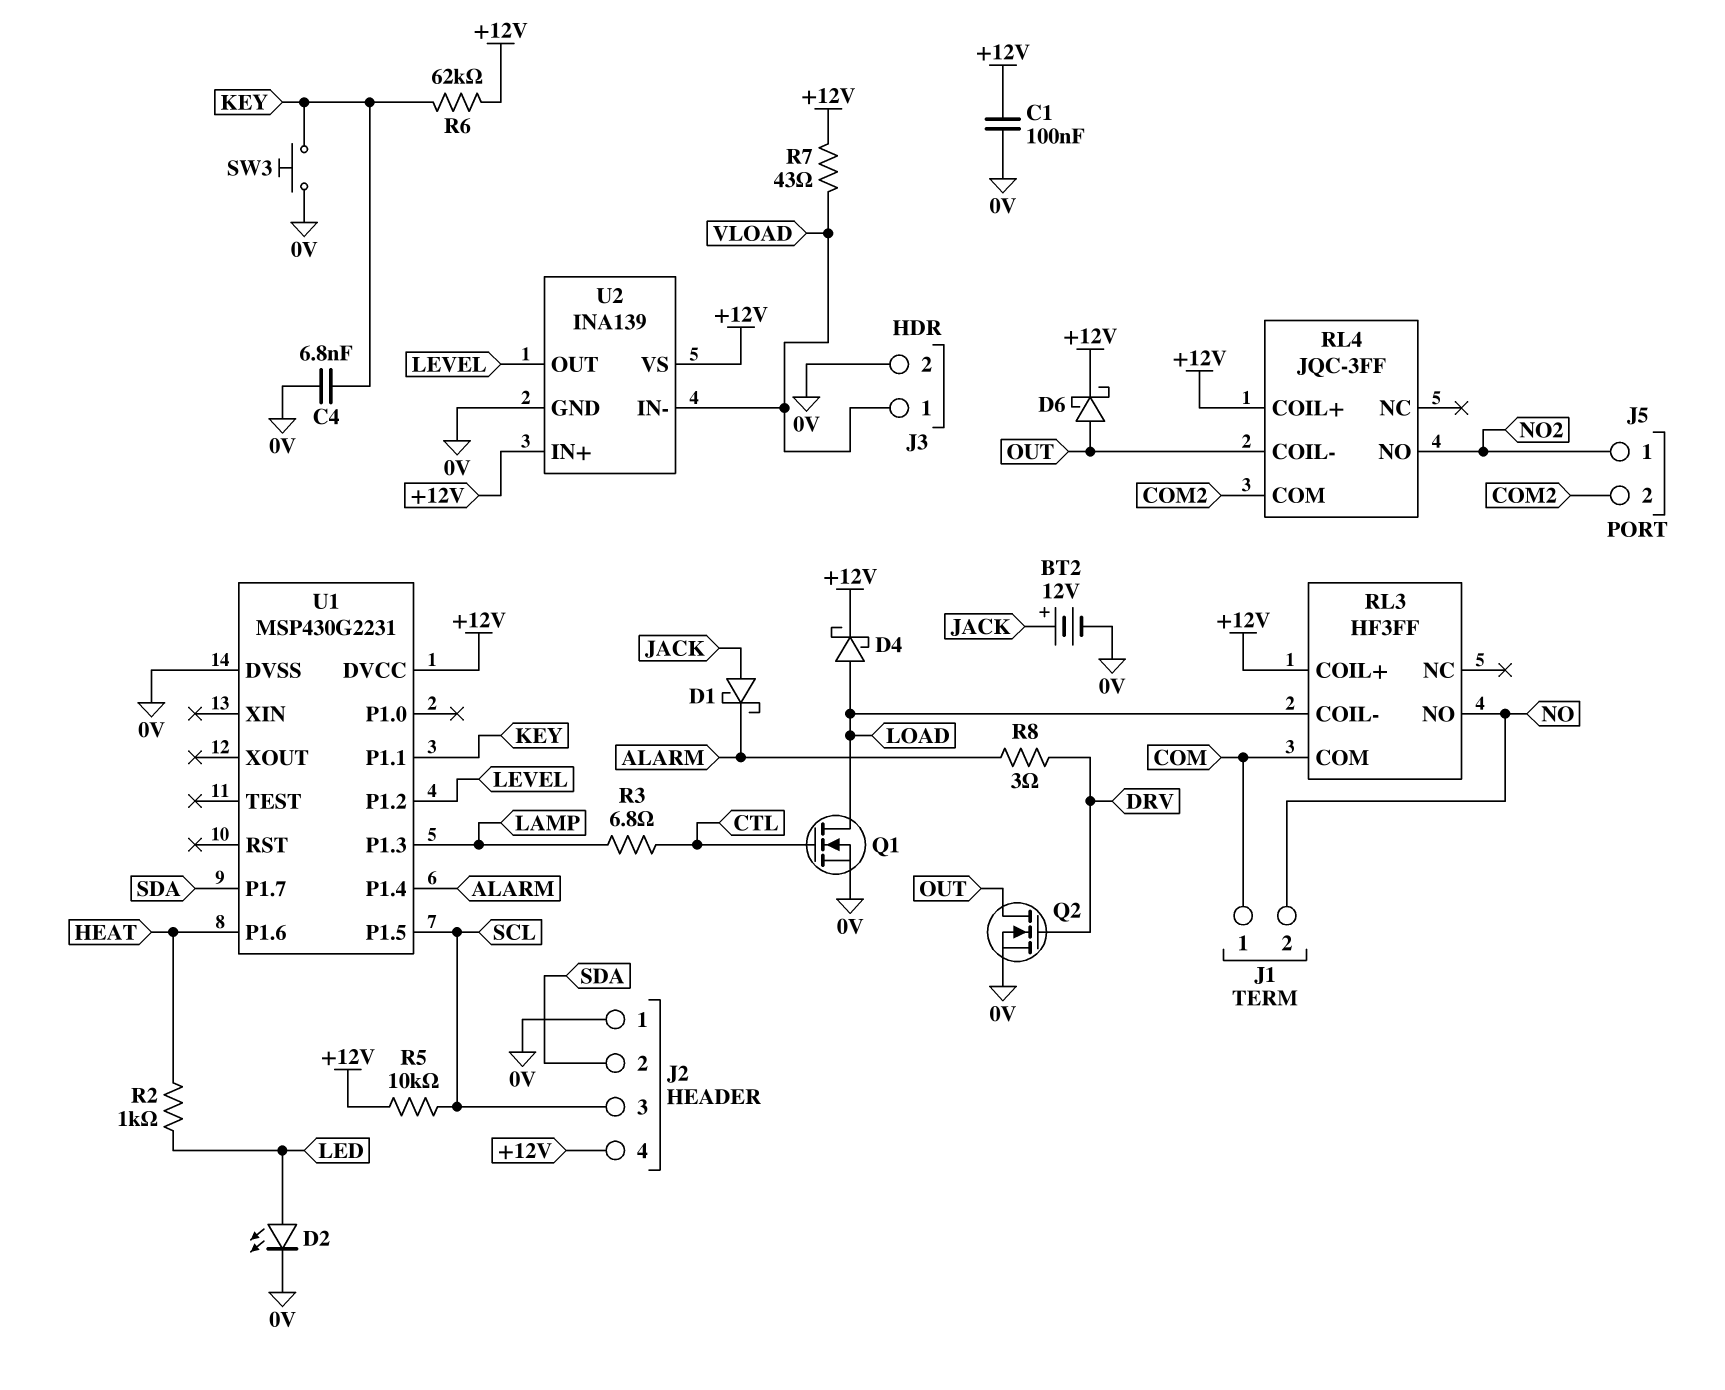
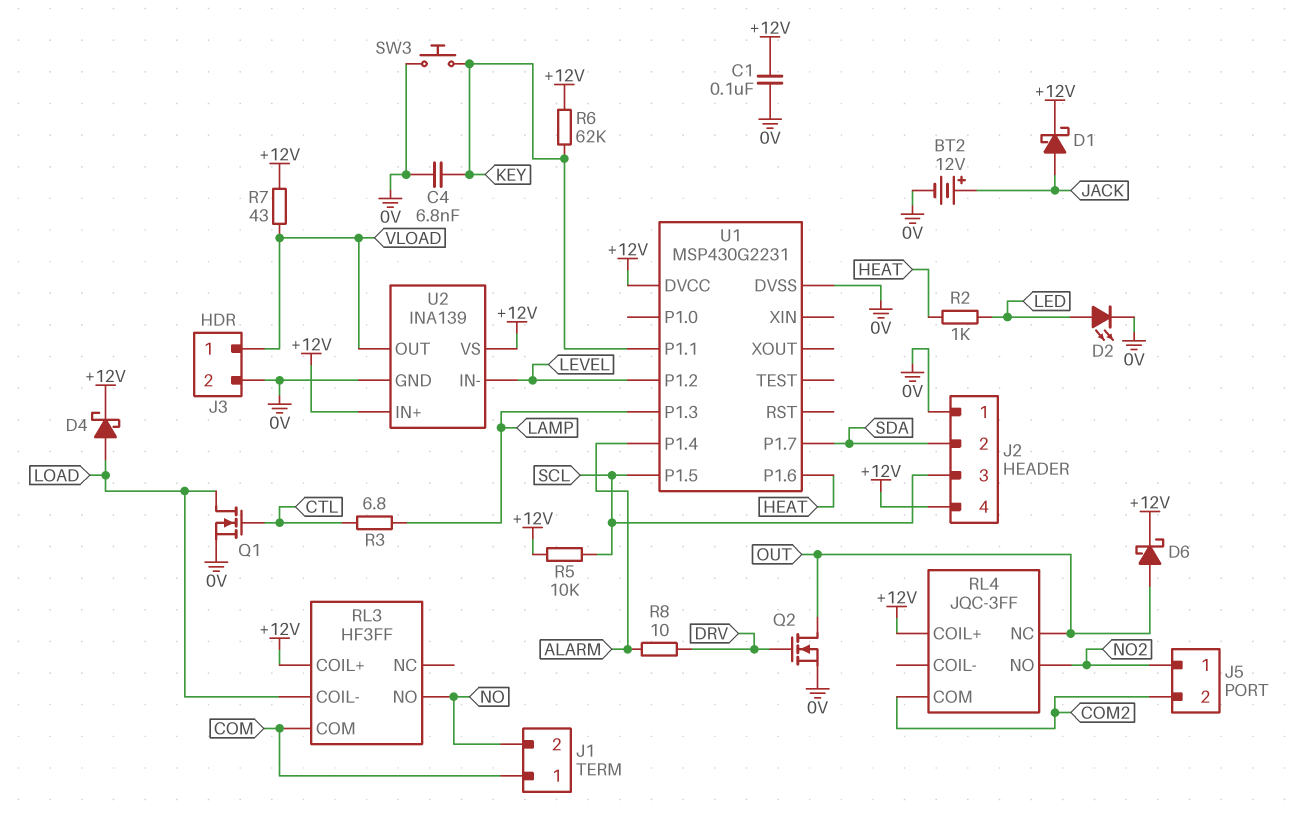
D1: schottky (A JACK, K ALARM) -> schottky (A JACK, K +12V)
R8: 3 (ALARM, DRV) -> 10 (ALARM, DRV)
RL4 pin COIL-: OUT -> none
RL4 pin NC: none -> OUT
U2 pin IN-: VLOAD -> LEVEL
U2 pin OUT: LEVEL -> VLOAD

